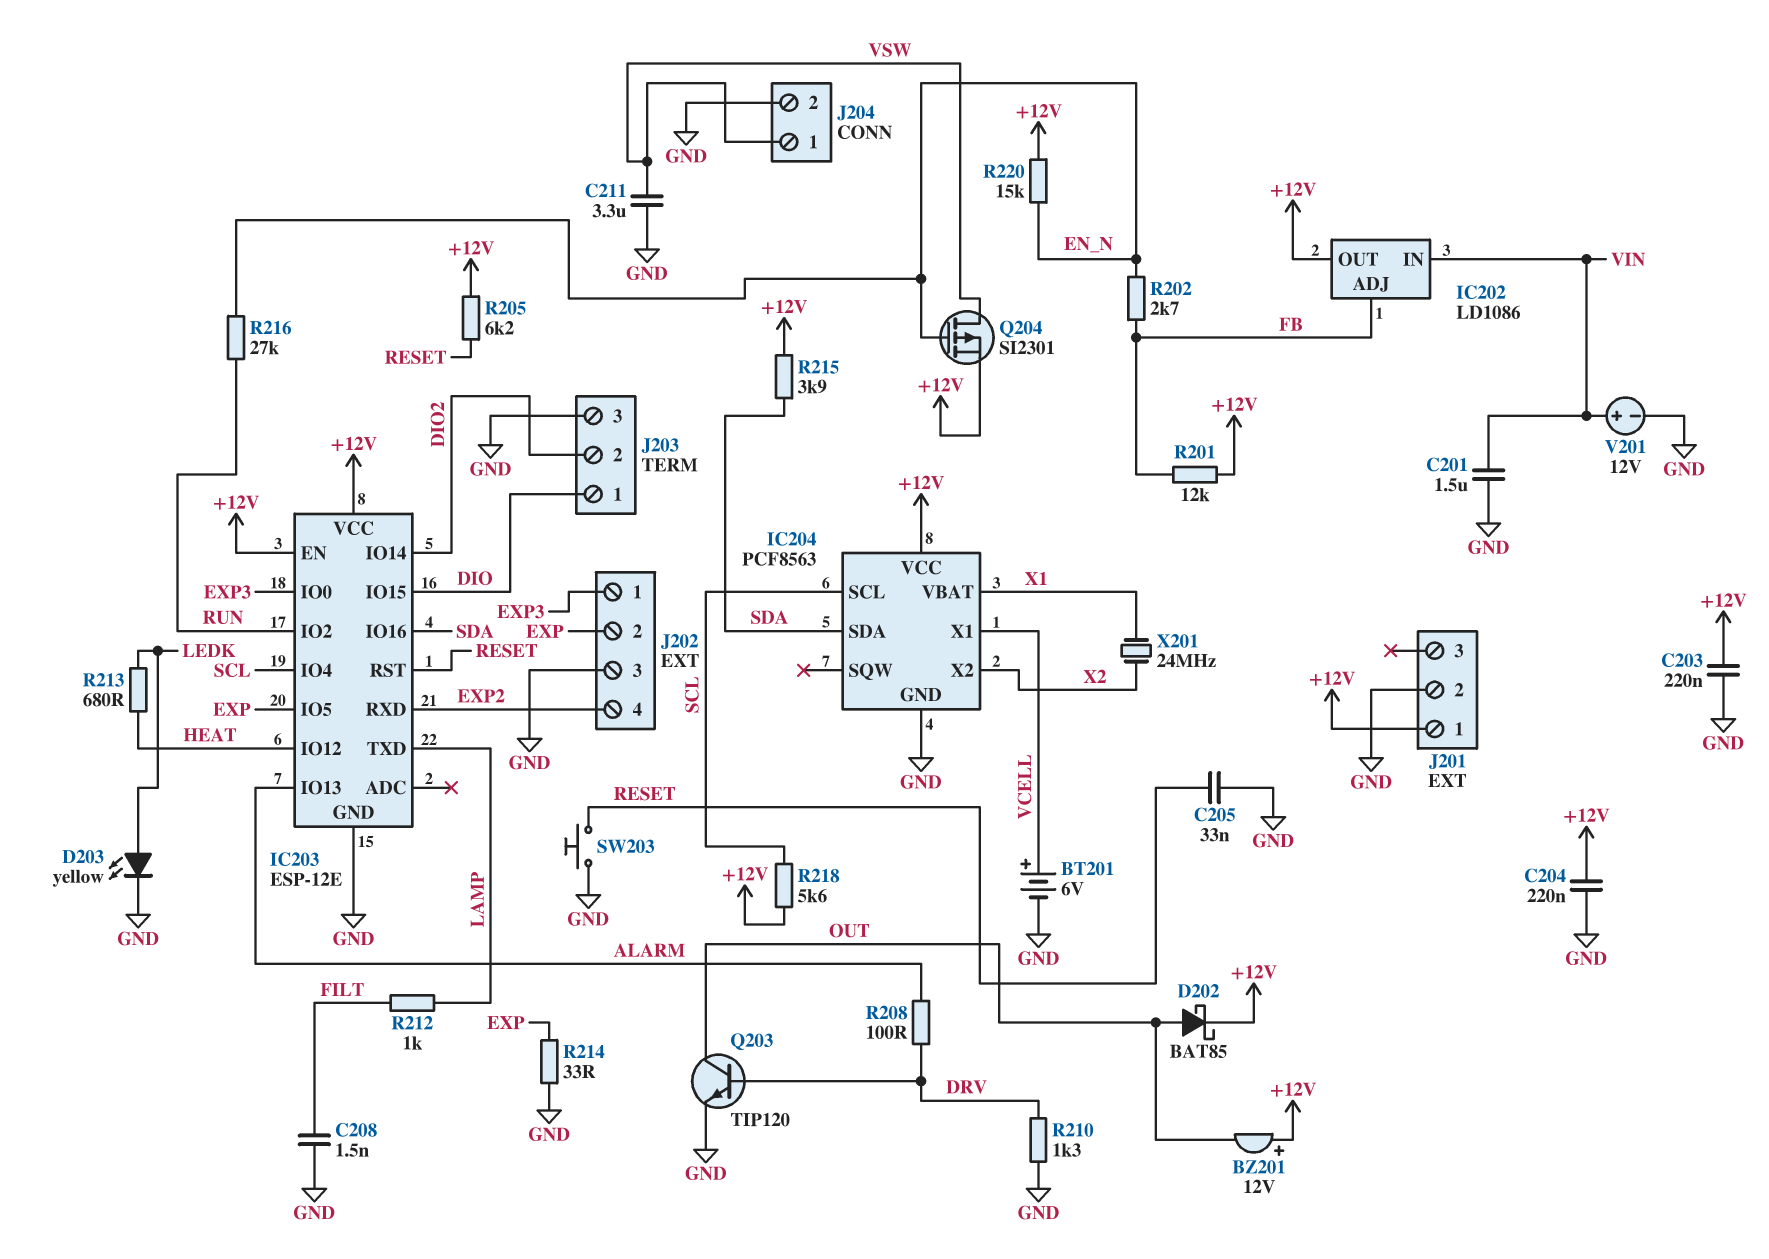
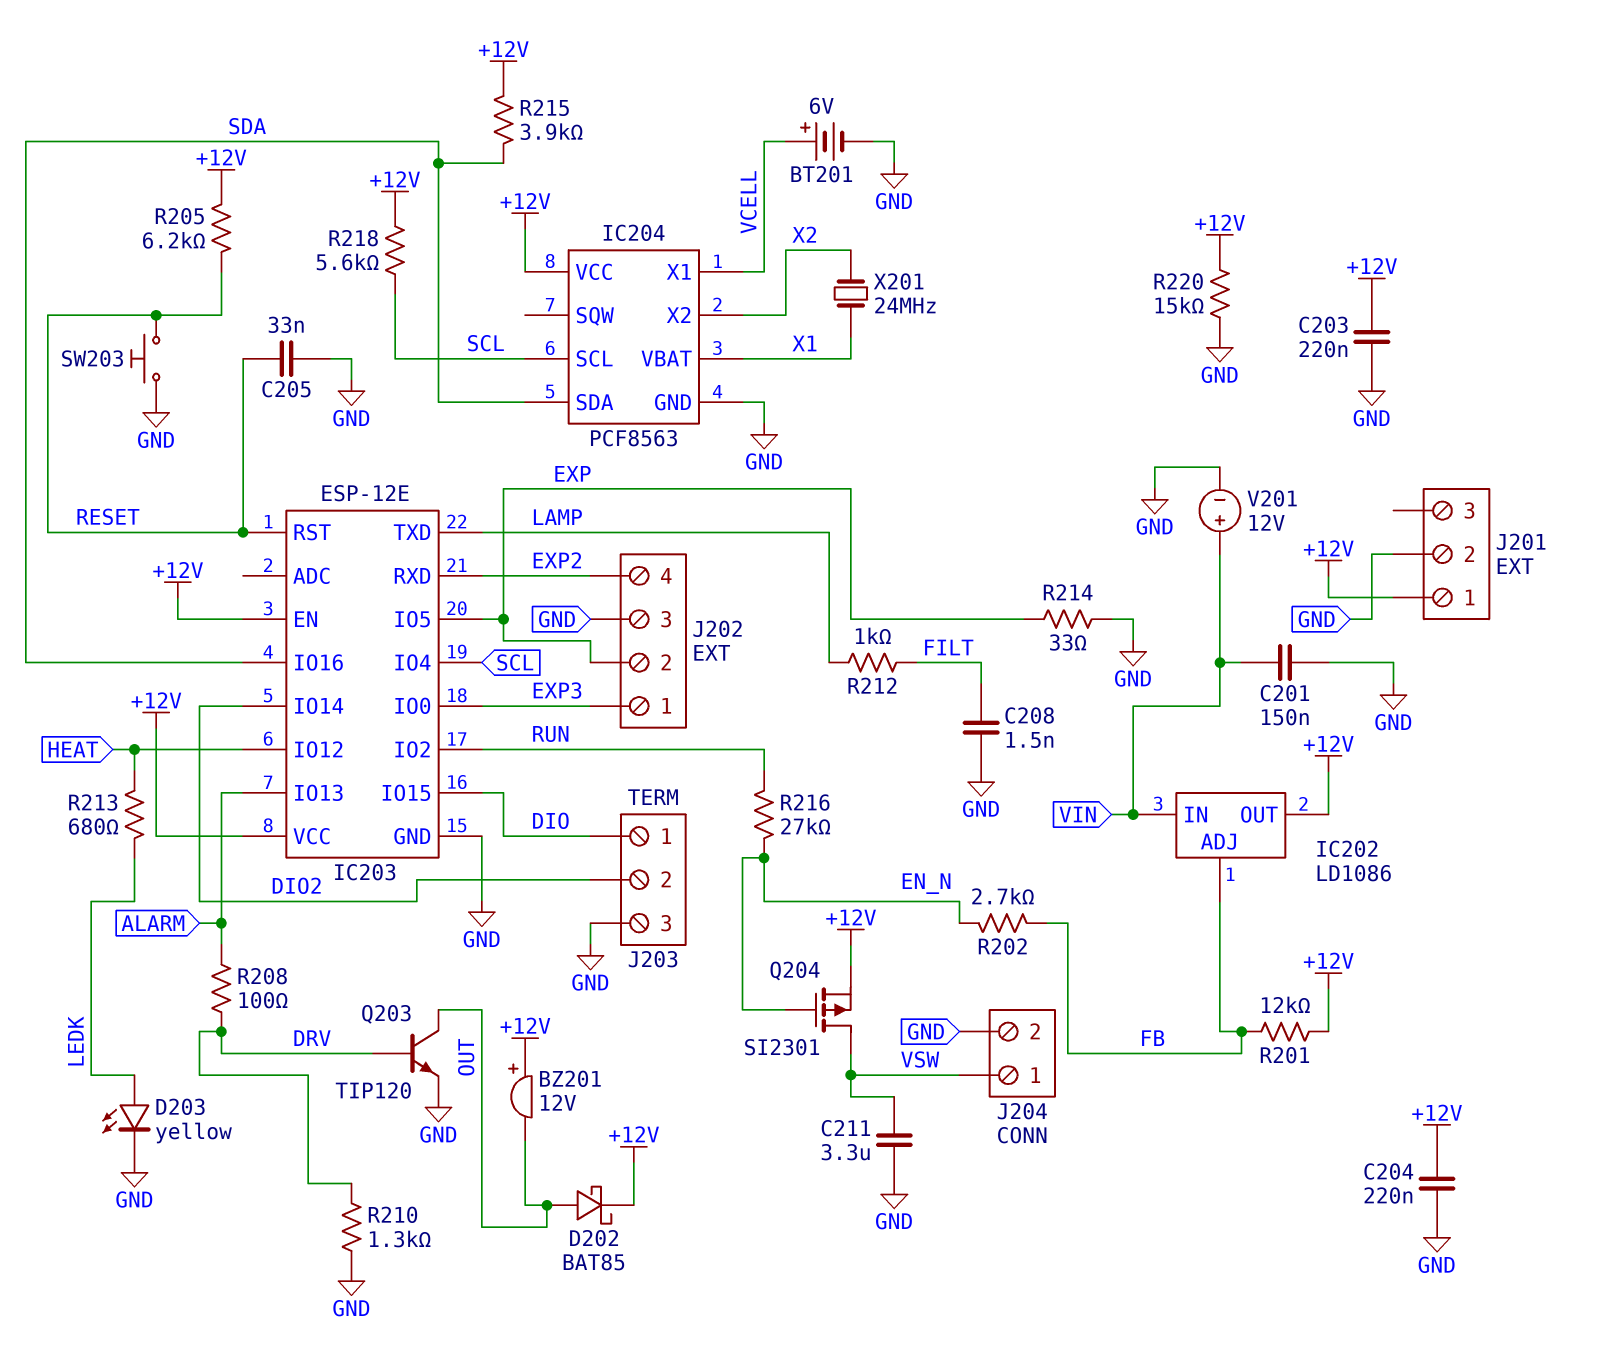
C201: 1.5uF (GND, VIN) -> 150nF (GND, VIN)
R220: 15k (+12V, EN_N) -> 15k (+12V, GND)

